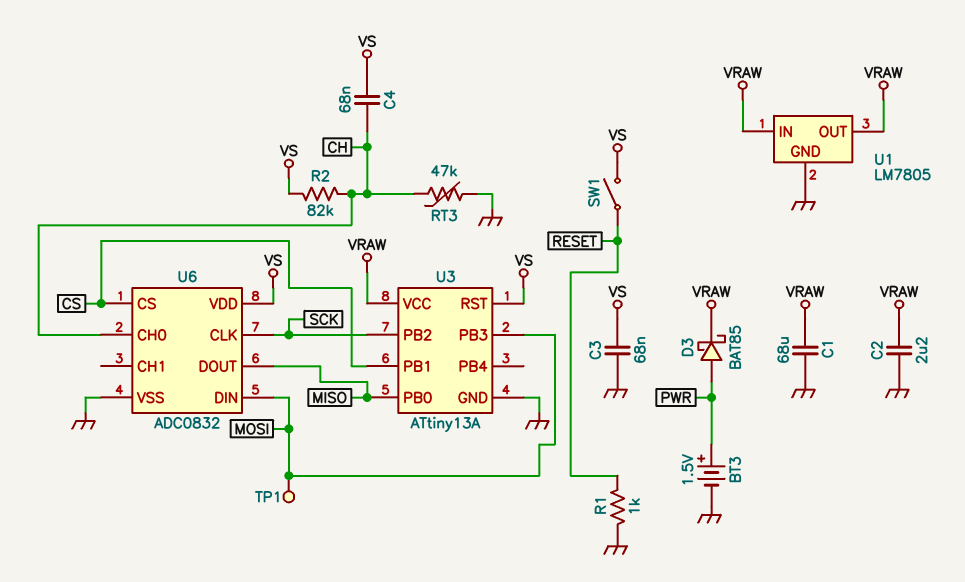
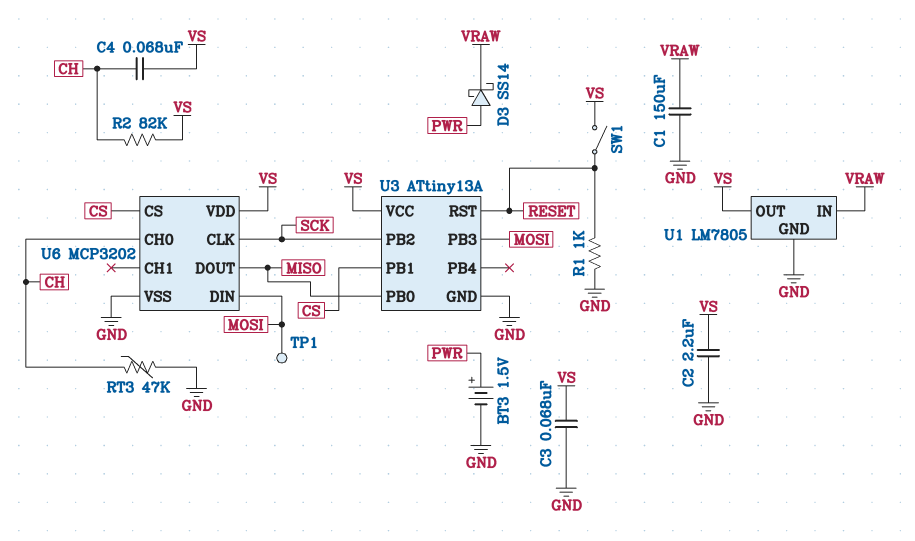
C1: 68uF (GND, VRAW) -> 150uF (GND, VRAW)
C2: 2.2uF (GND, VRAW) -> 2.2uF (GND, VS)
D3: schottky BAT85 (A PWR, K VRAW) -> schottky SS14 (A PWR, K VRAW)
U1 pin OUT: VRAW -> VS
U3 pin RST: VS -> RESET
U3 pin VCC: VRAW -> VS
U6: ADC0832 -> MCP3202

